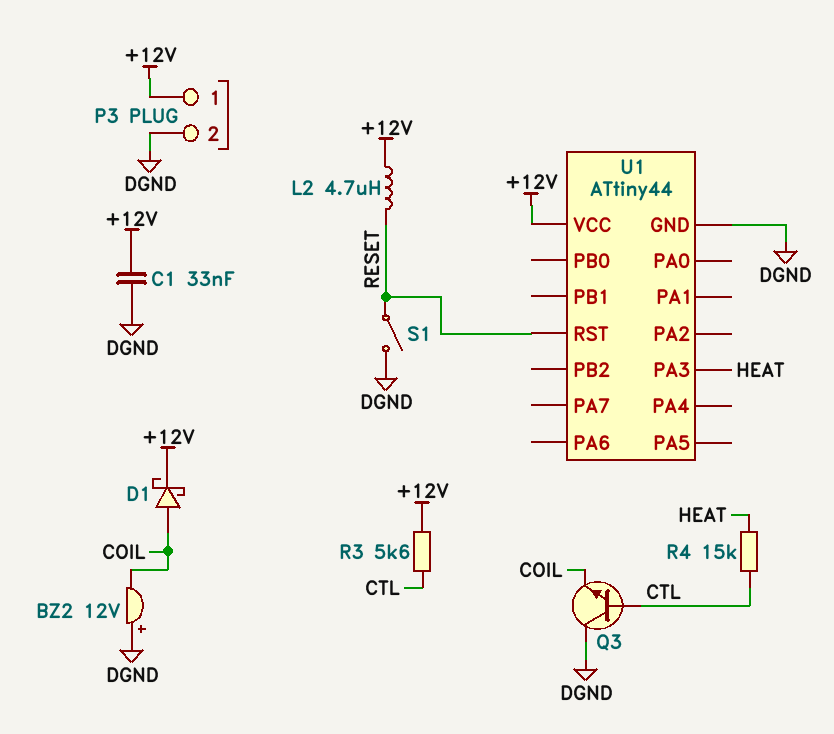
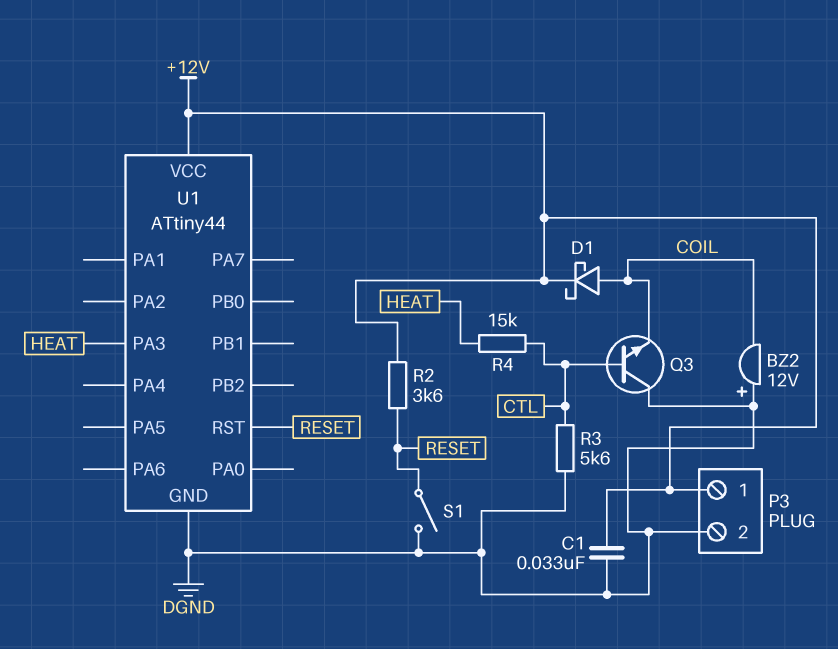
L2: 4.7uH (+12V, RESET) -> none
R2: none -> 3.6k (+12V, RESET)
R3: 5.6k (+12V, CTL) -> 5.6k (CTL, DGND)

